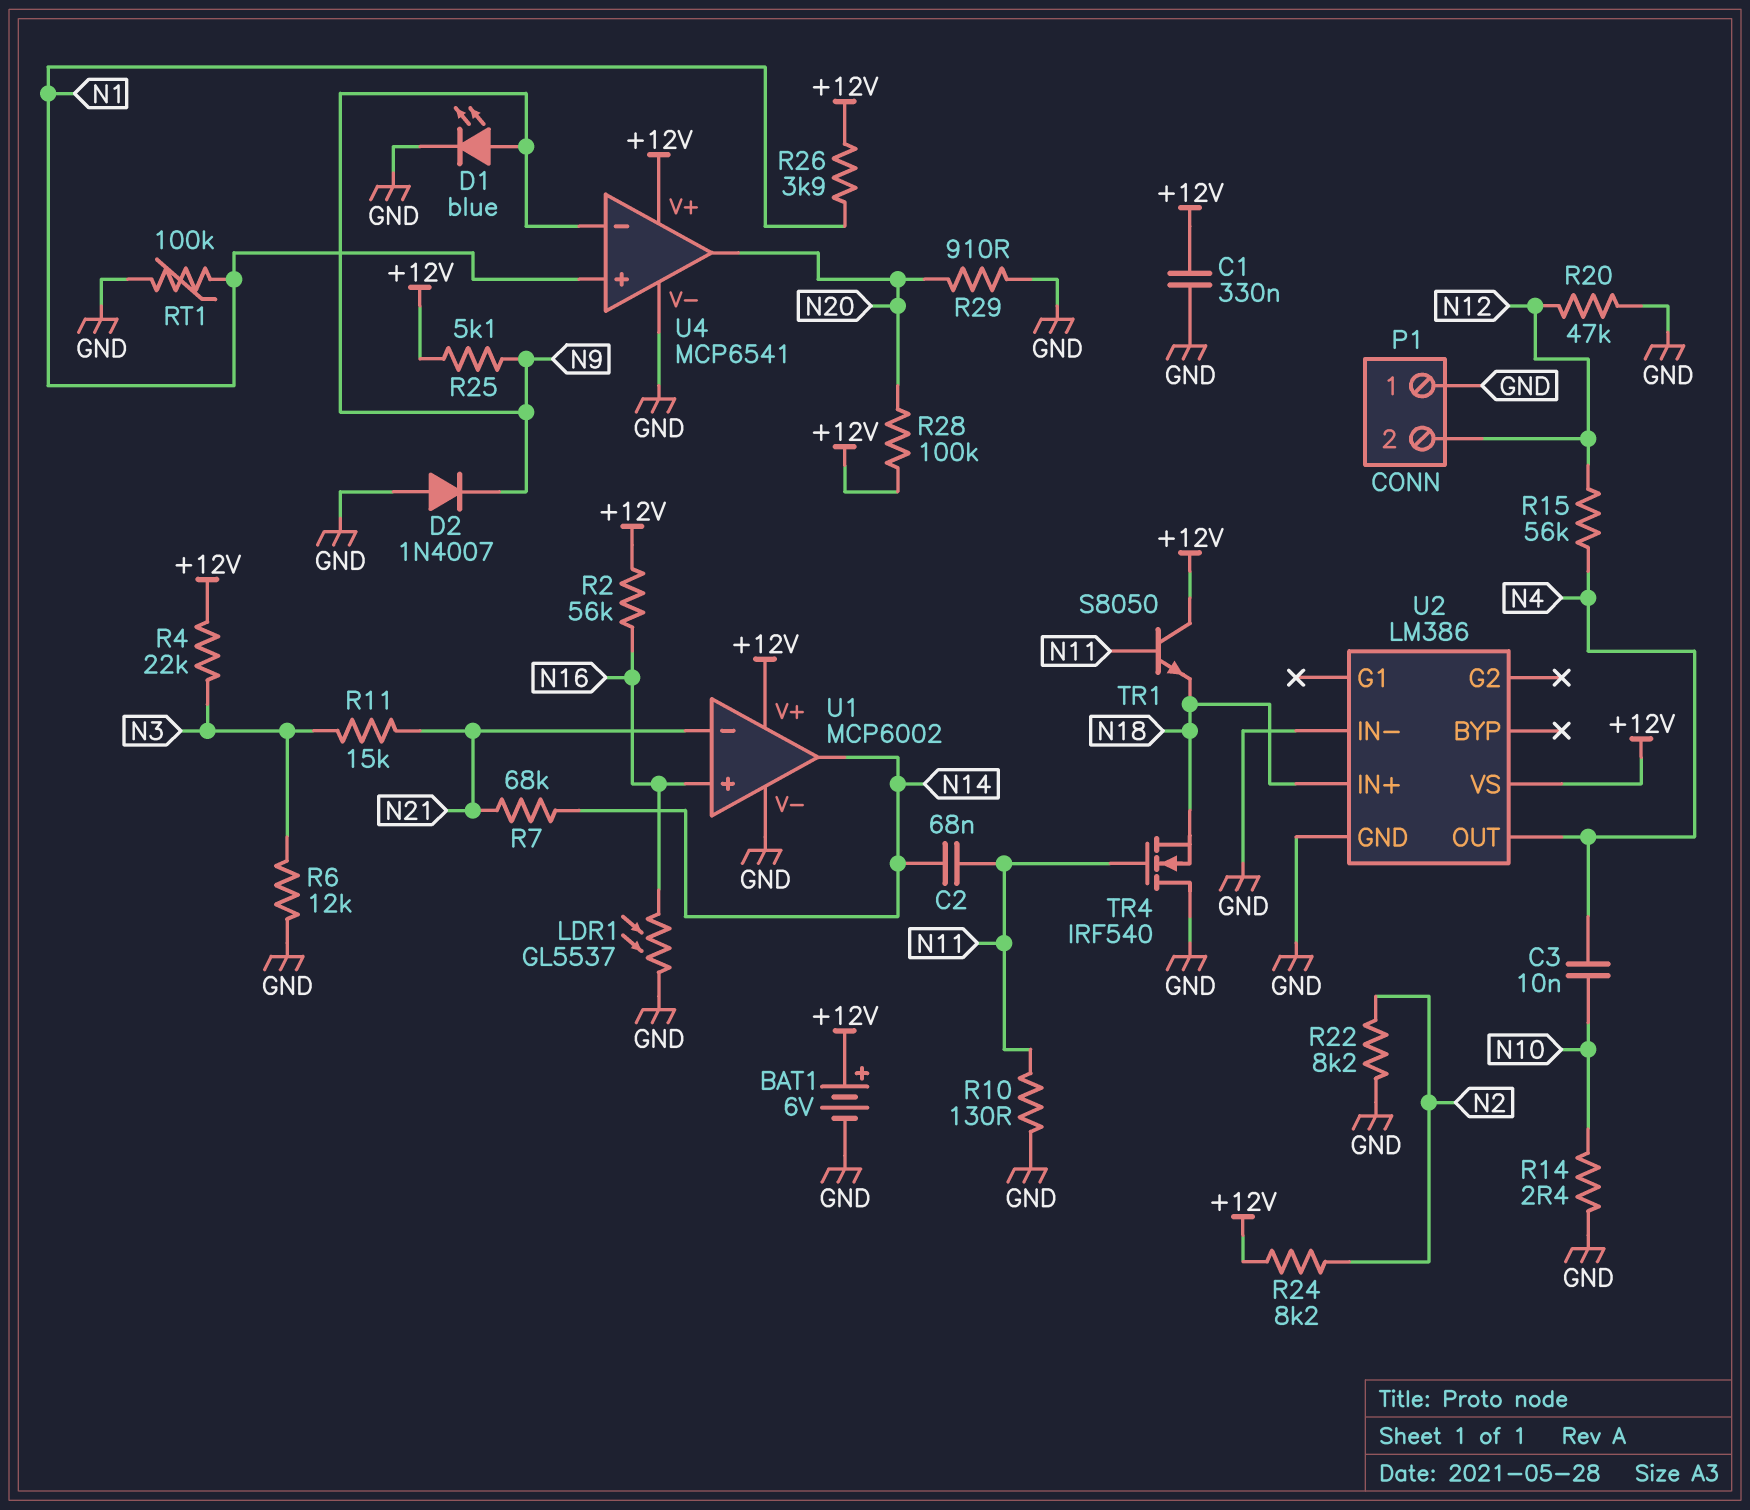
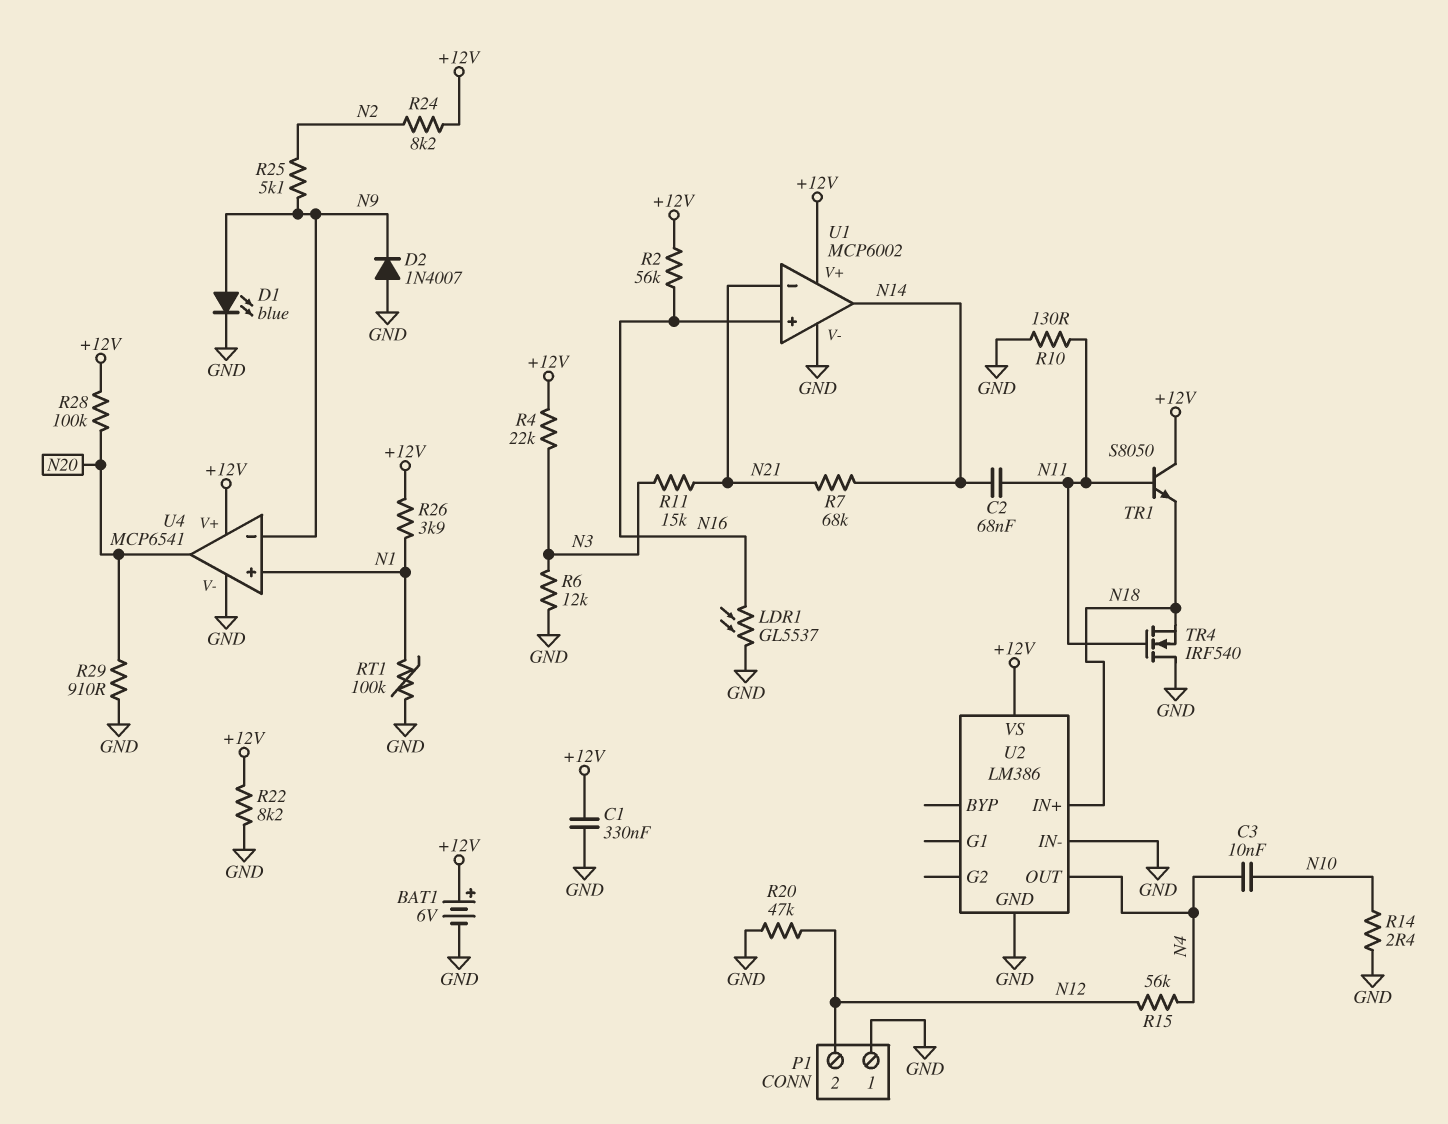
R22: 8.2k (GND, N2) -> 8.2k (+12V, GND)
R25: 5.1k (+12V, N9) -> 5.1k (N2, N9)

